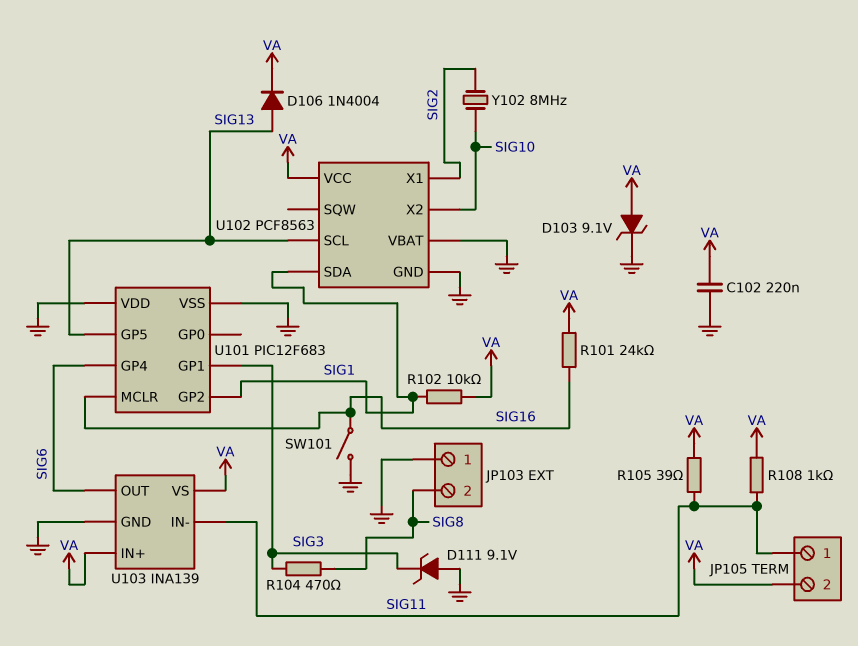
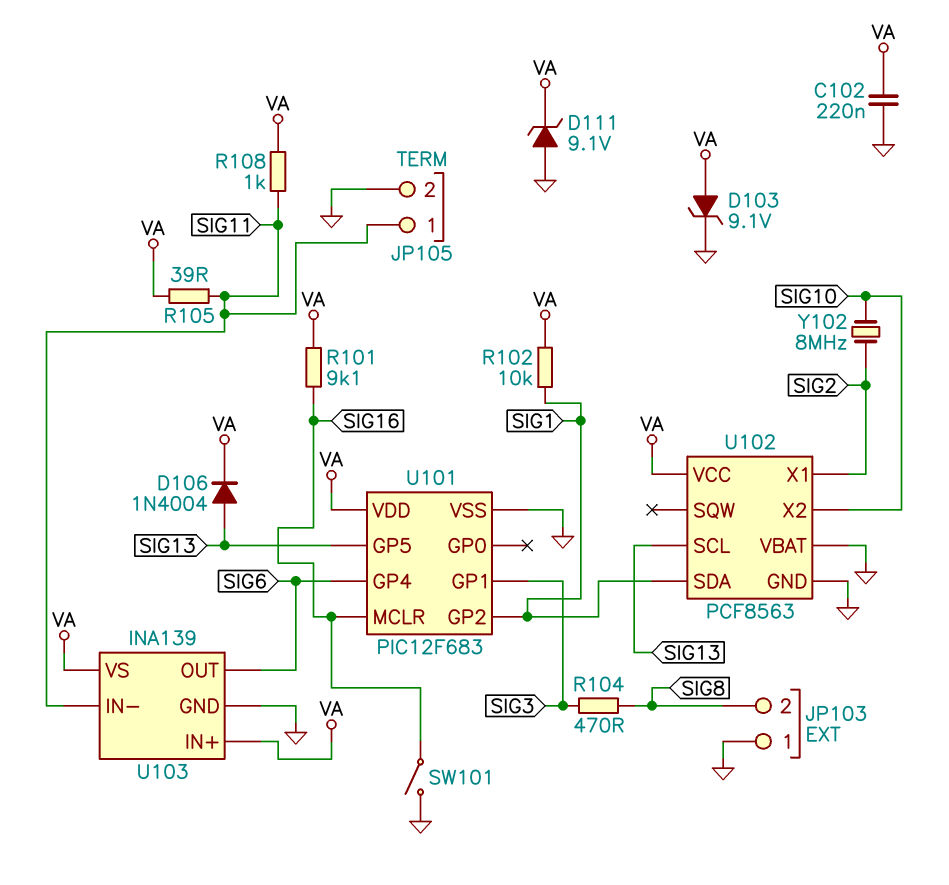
D111: zener 9.1V (A GND, K SIG3) -> zener 9.1V (A GND, K VA)
JP105 pin 2: VA -> GND
R101: 24k (SIG16, VA) -> 9.1k (SIG16, VA)
U101 pin VDD: GND -> VA

